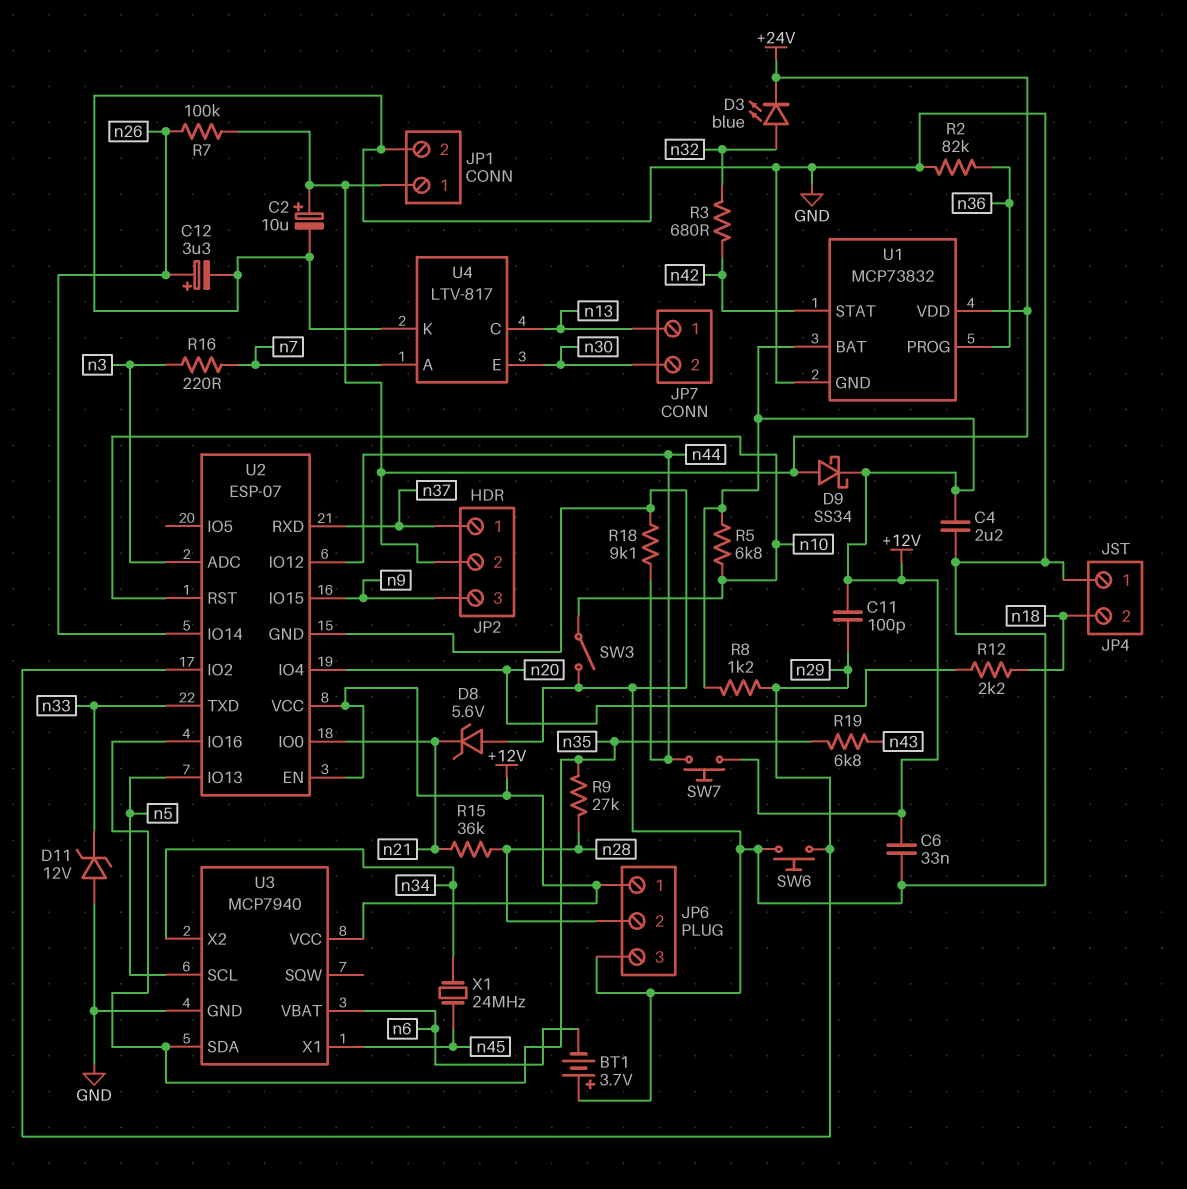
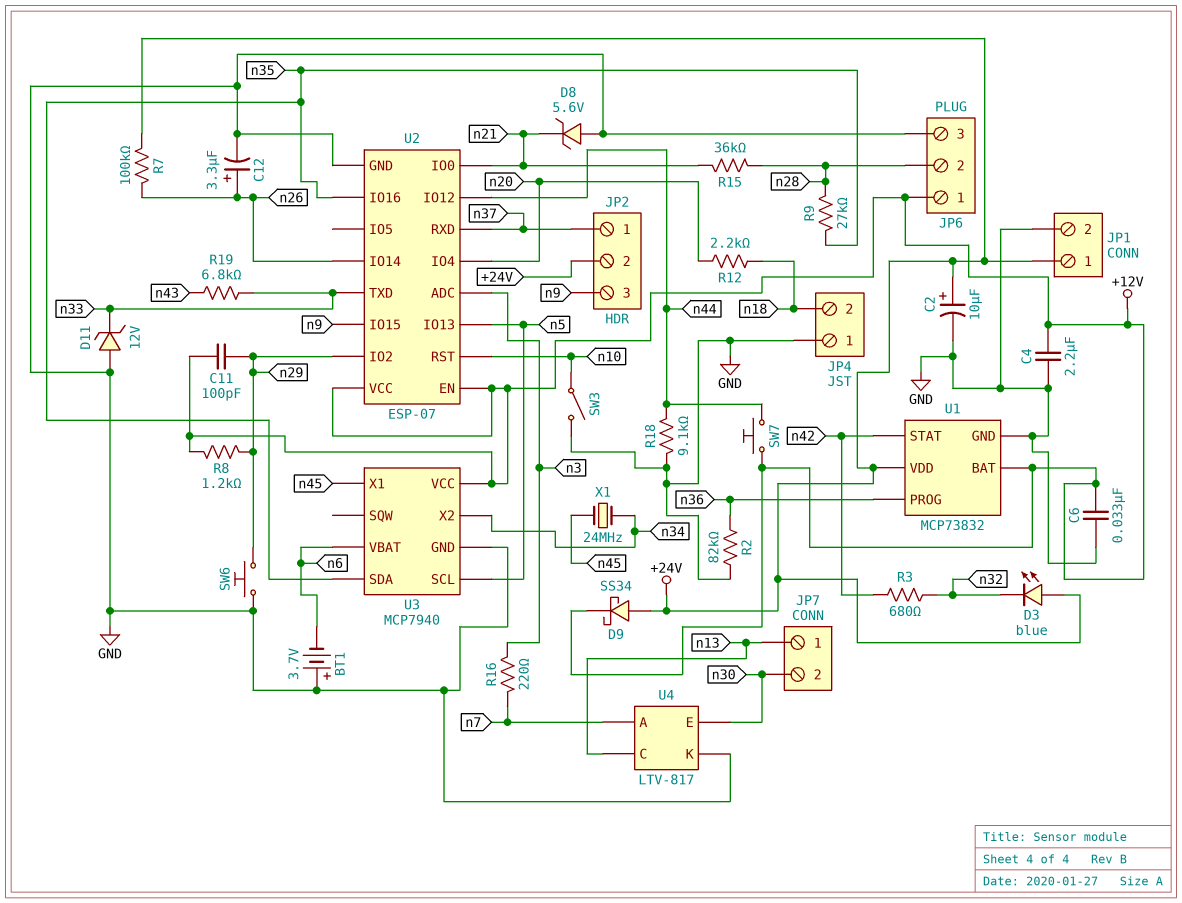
D3: LED blue (A n32, K +24V) -> LED blue (A +24V, K n32)
R5: 6.8k (+12V, n10) -> none
R19: 6.8k (n35, n43) -> 6.8k (n33, n43)

